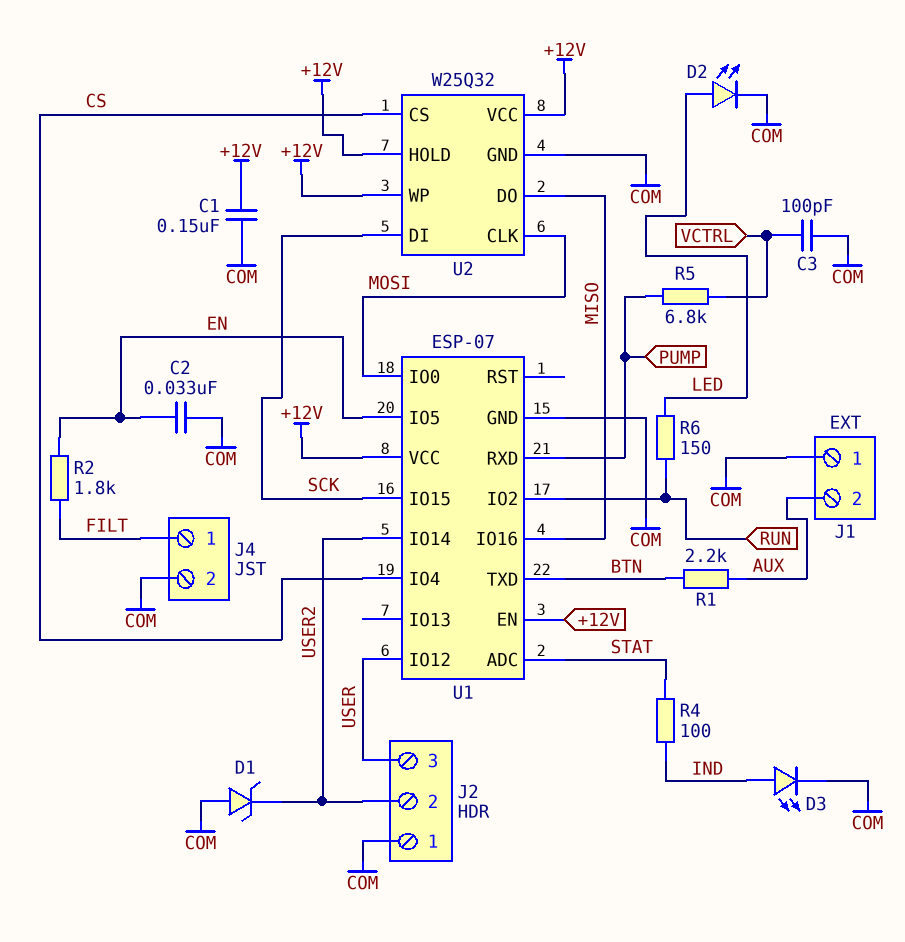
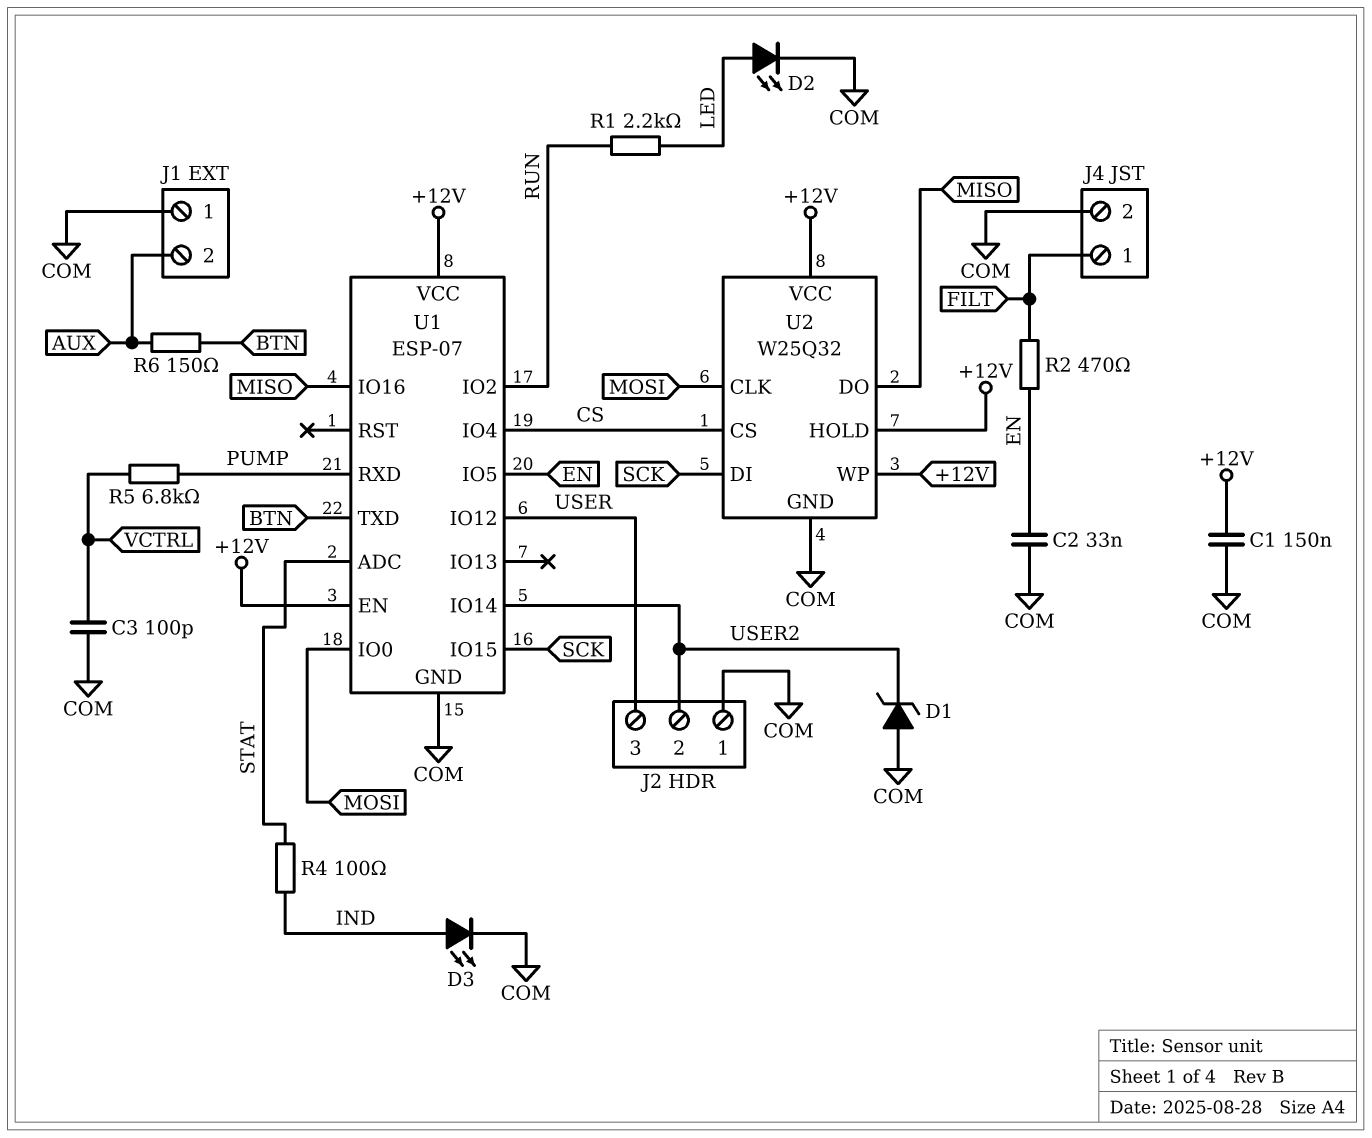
R1: 2.2k (AUX, BTN) -> 2.2k (LED, RUN)
R2: 1.8k (EN, FILT) -> 470 (EN, FILT)
R6: 150 (LED, RUN) -> 150 (AUX, BTN)

